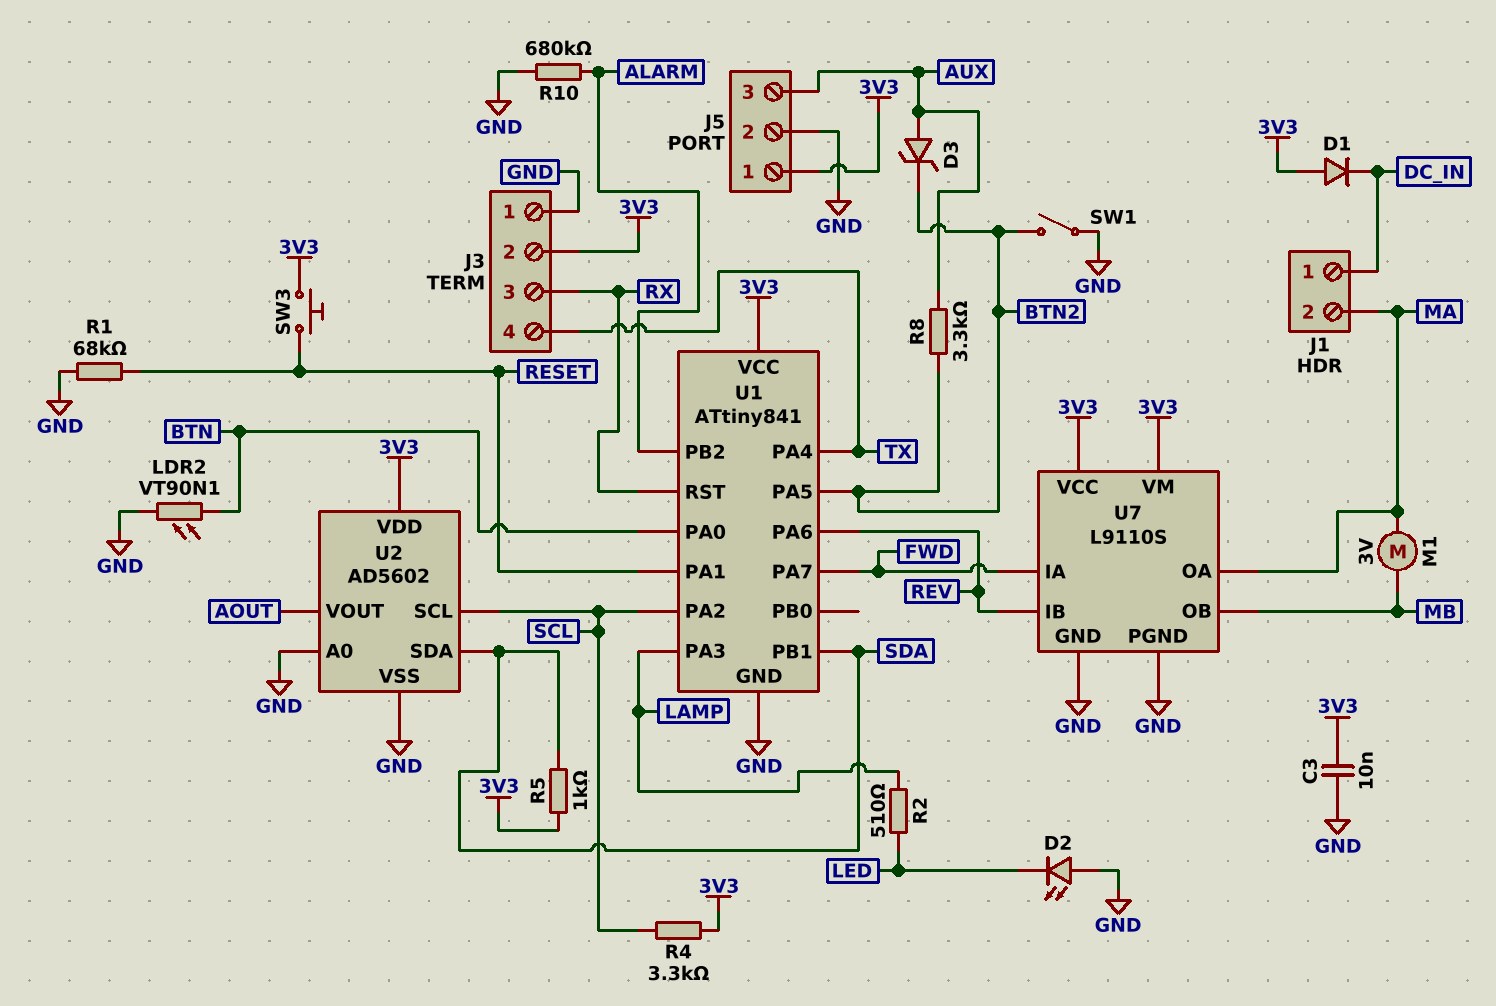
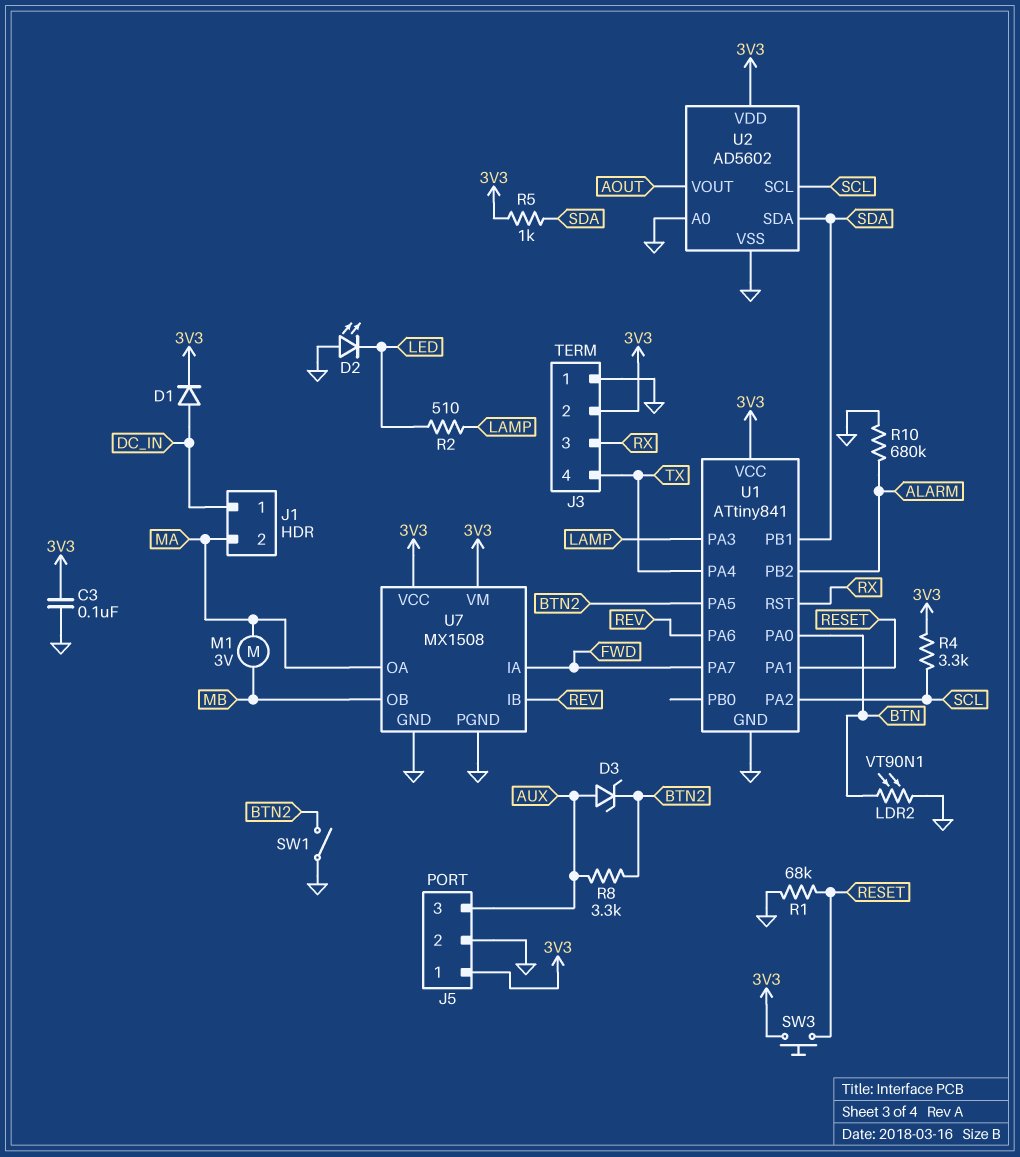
C3: 10nF (3V3, GND) -> 100nF (3V3, GND)
D1: diode (A 3V3, K DC_IN) -> diode (A DC_IN, K 3V3)
U7: L9110S -> MX1508

